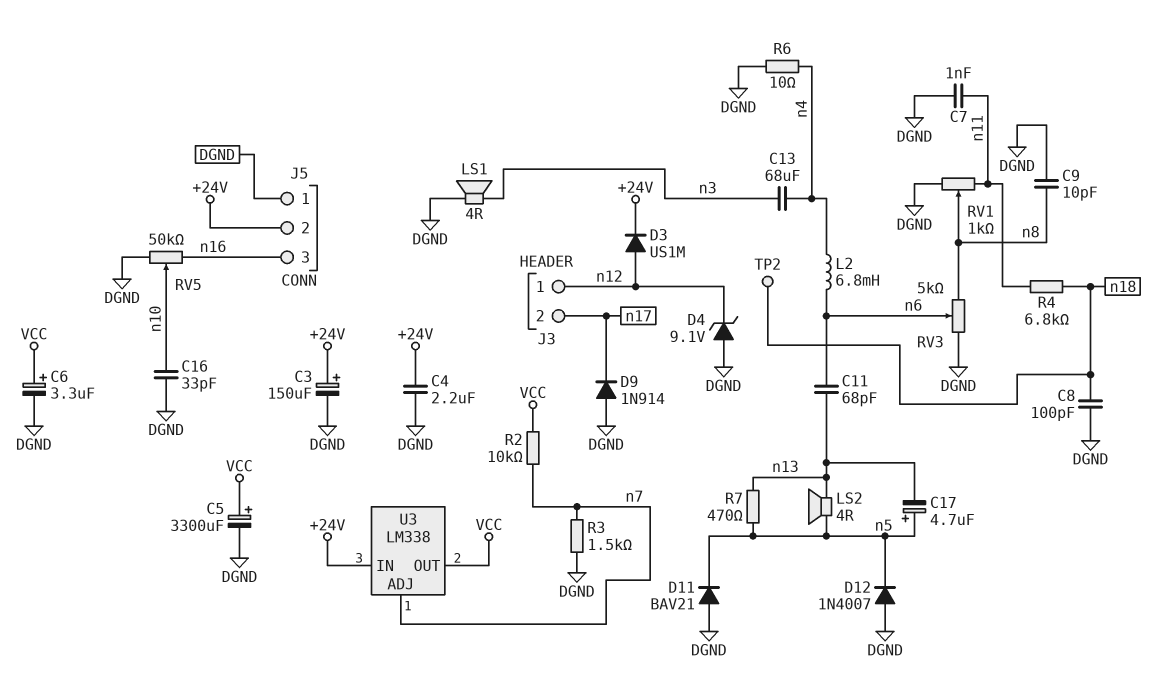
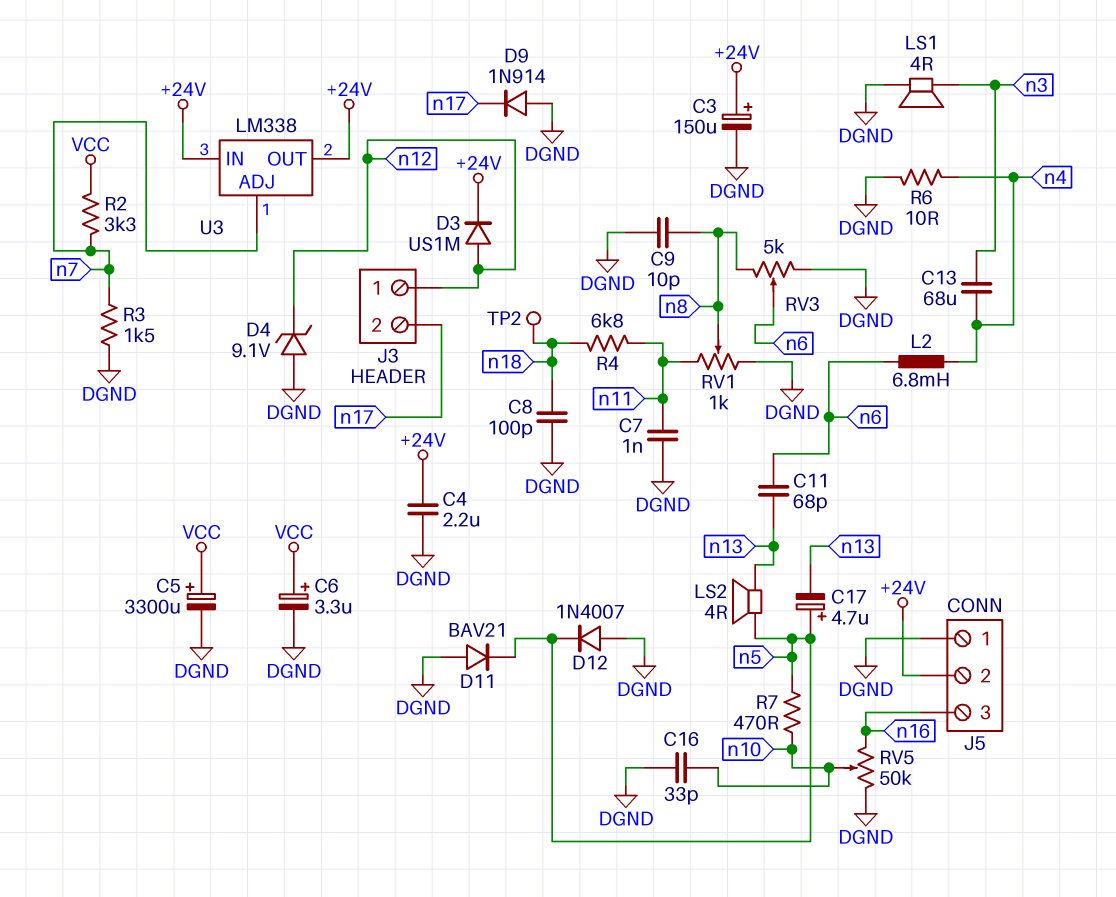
R2: 10k (VCC, n7) -> 3.3k (VCC, n7)
R7: 470 (n5, n13) -> 470 (n5, n10)
U3 pin OUT: VCC -> +24V

